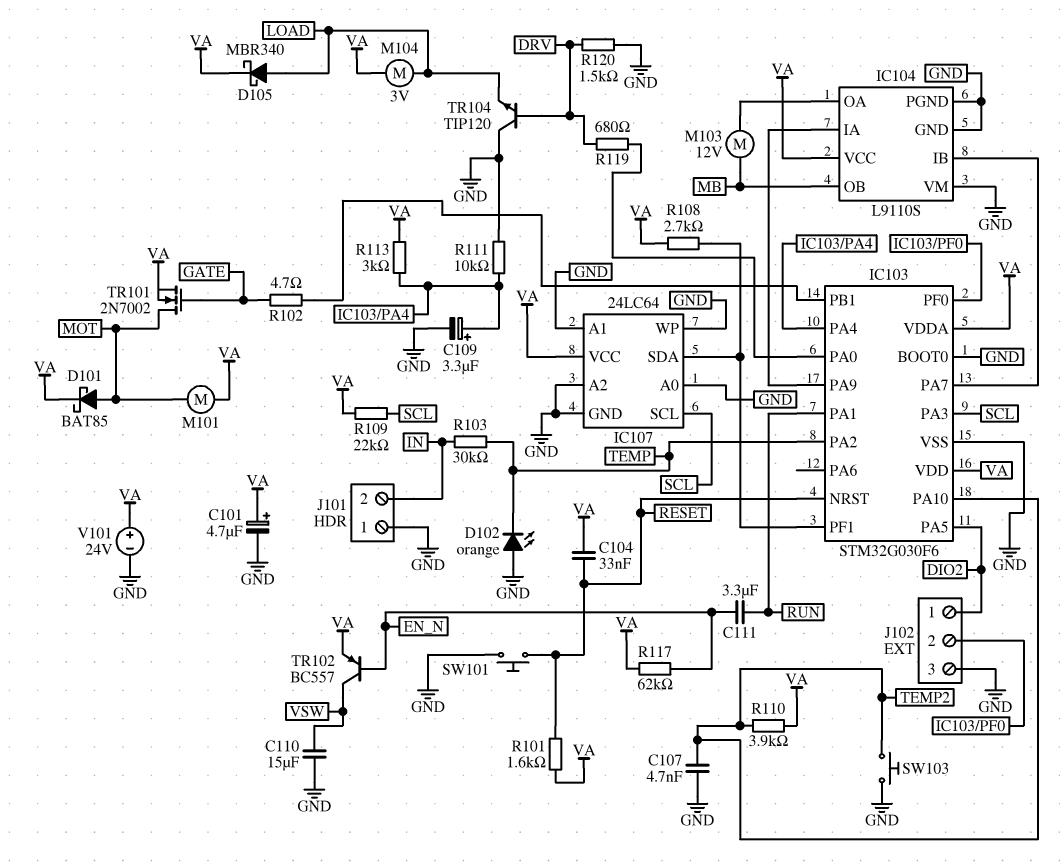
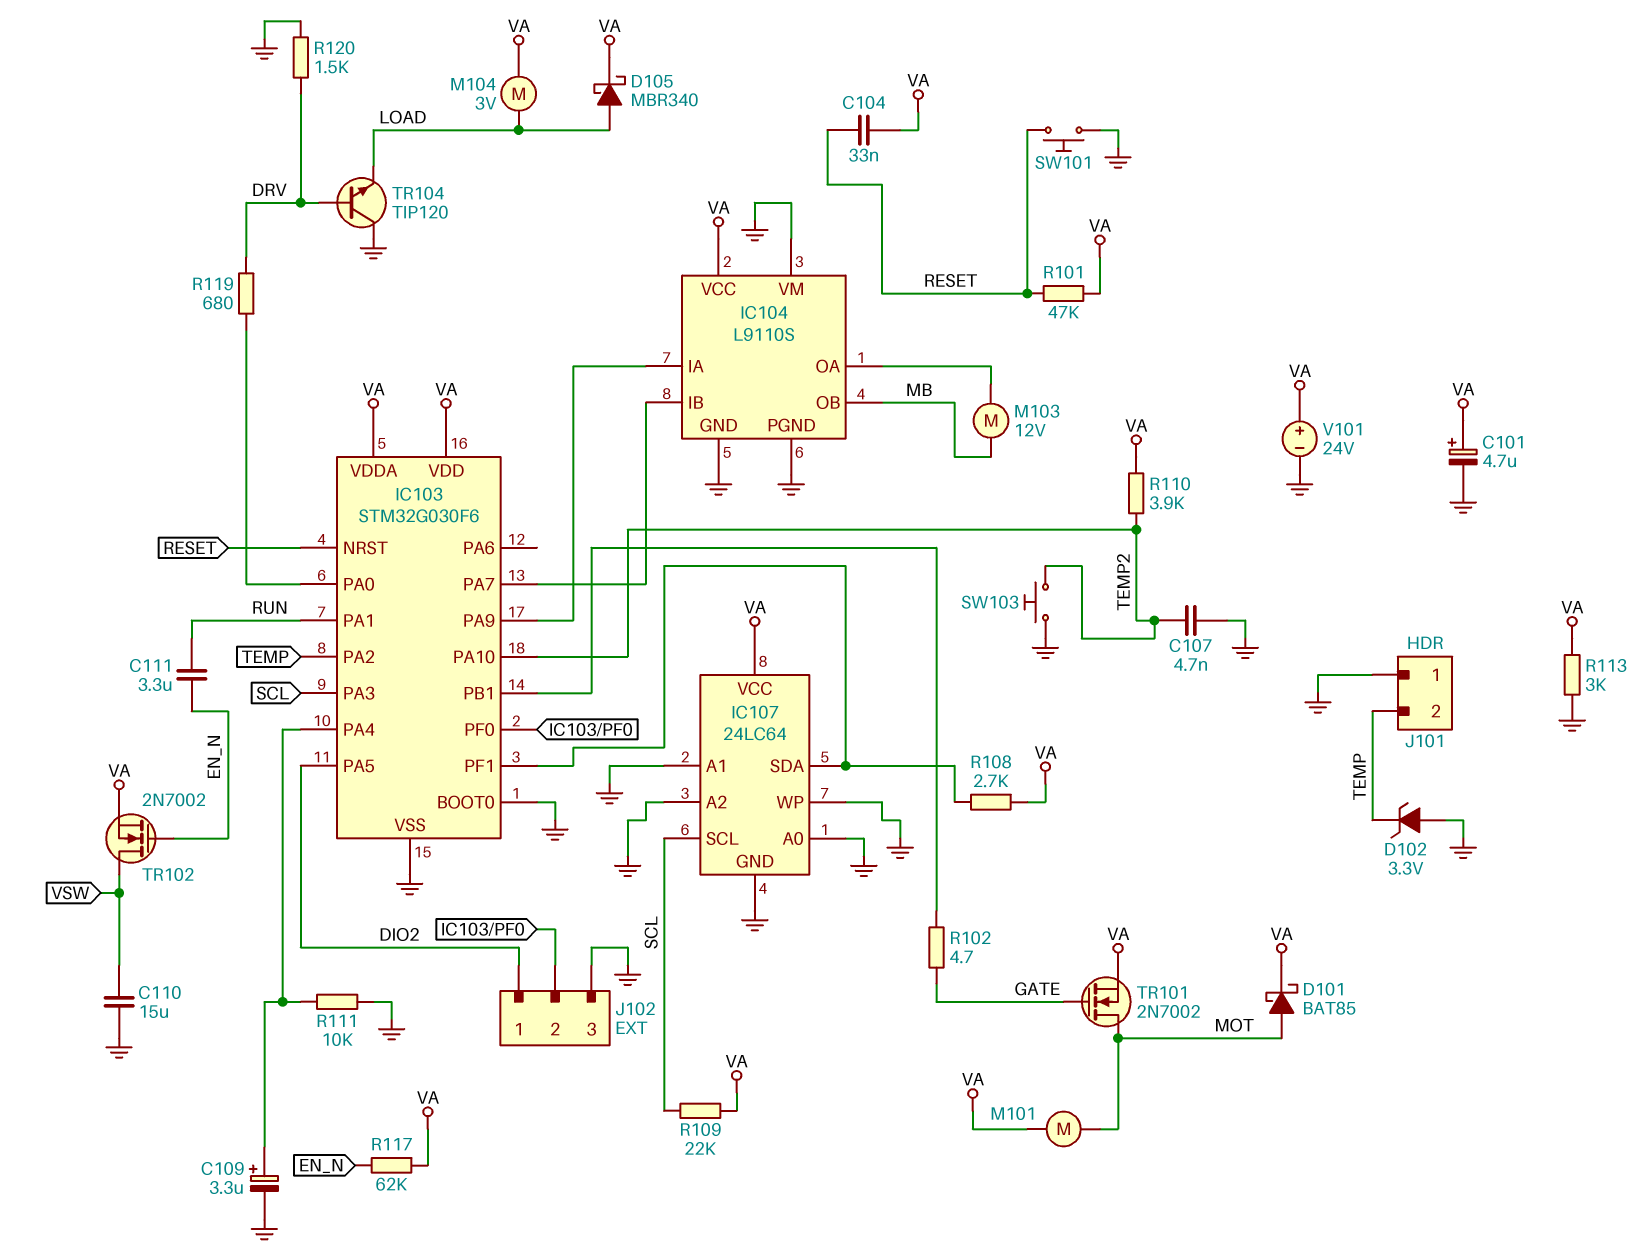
D102: LED orange (A GND, K TEMP) -> zener 3.3V (A GND, K TEMP)
J101 pin 2: IN -> TEMP
R101: 1.6k (RESET, VA) -> 47k (RESET, VA)
R103: 30k (IN, TEMP) -> none
R113: 3k (IC103/PA4, VA) -> 3k (GND, VA)
TR102: PNP BC557 (B EN_N, C VSW, E VA) -> NMOS 2N7002 (G EN_N, D VSW, S VA)

